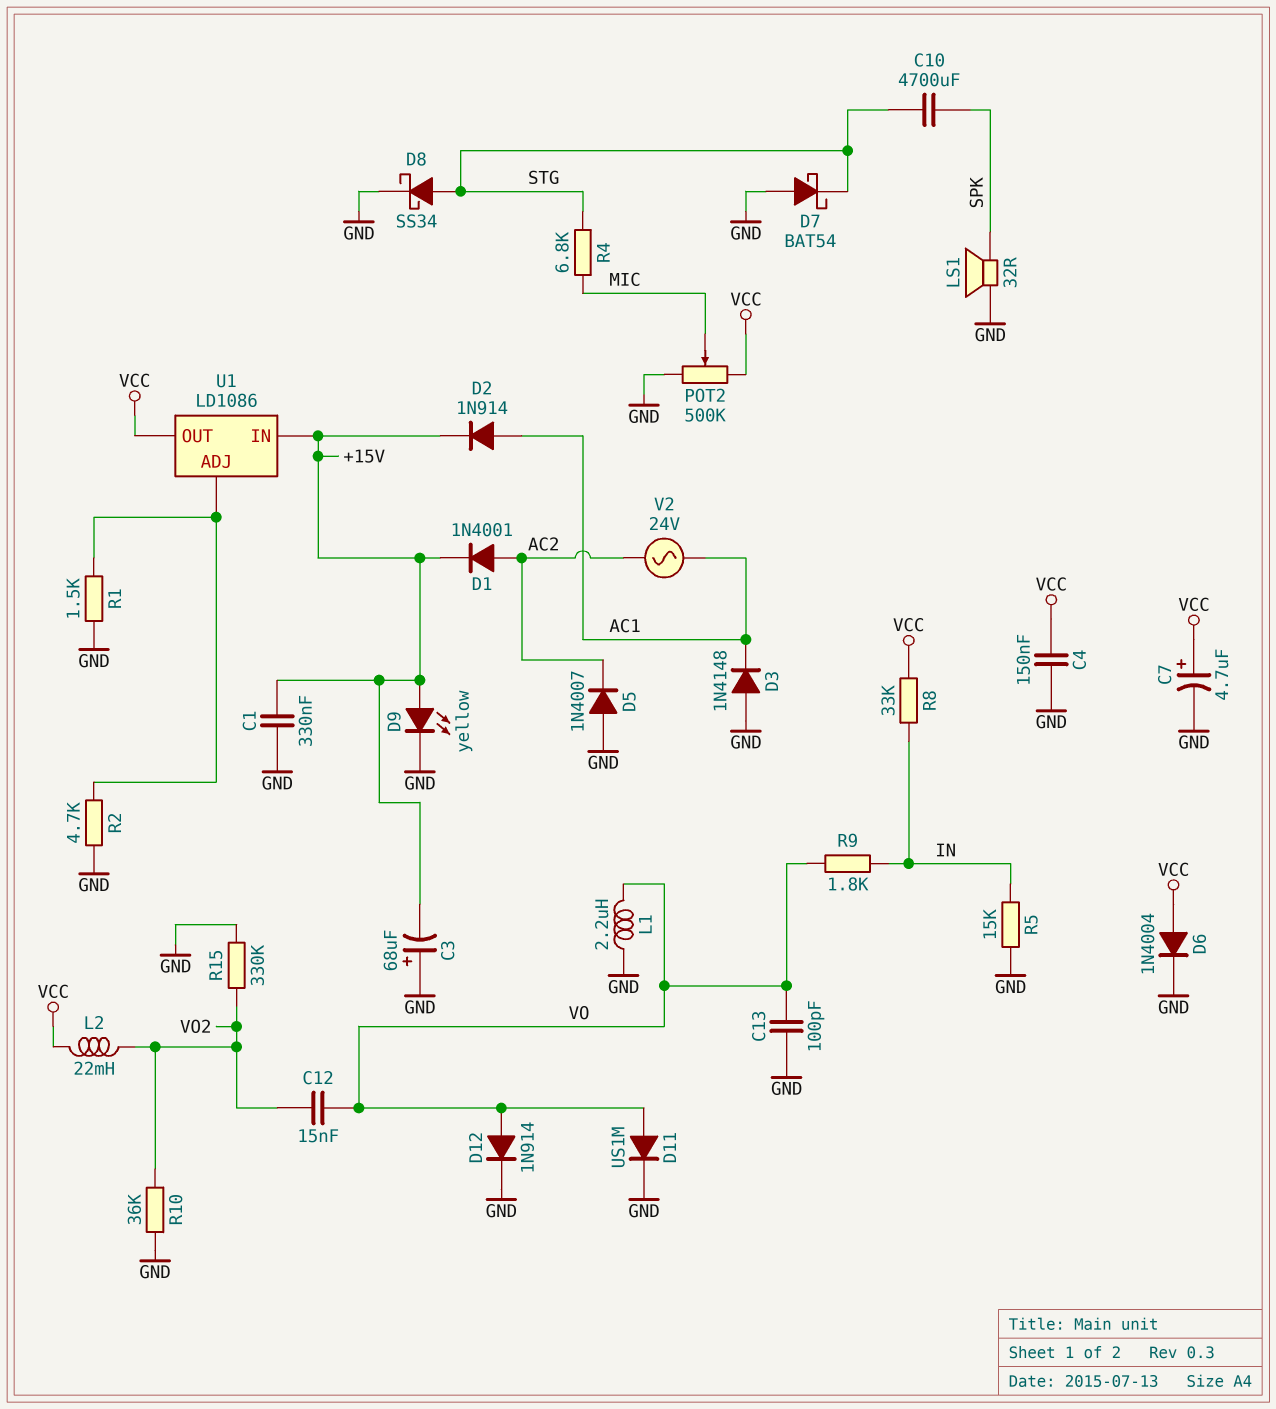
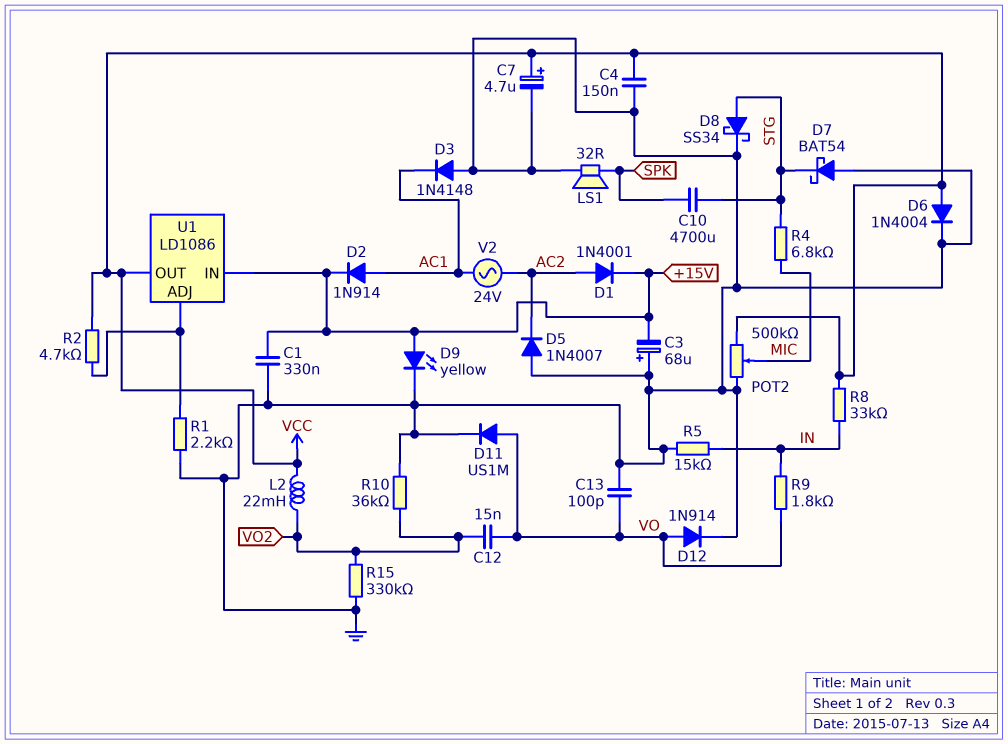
L1: 2.2uH (GND, VO) -> none
R1: 1.5k (GND, U1/ADJ) -> 2.2k (GND, U1/ADJ)
R2: 4.7k (GND, U1/ADJ) -> 4.7k (U1/ADJ, VCC)

